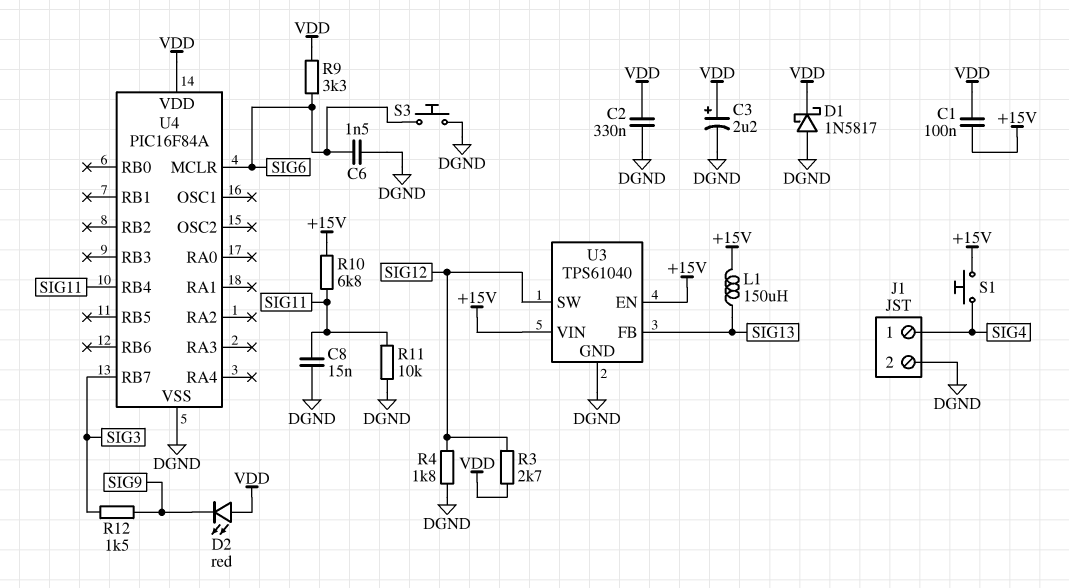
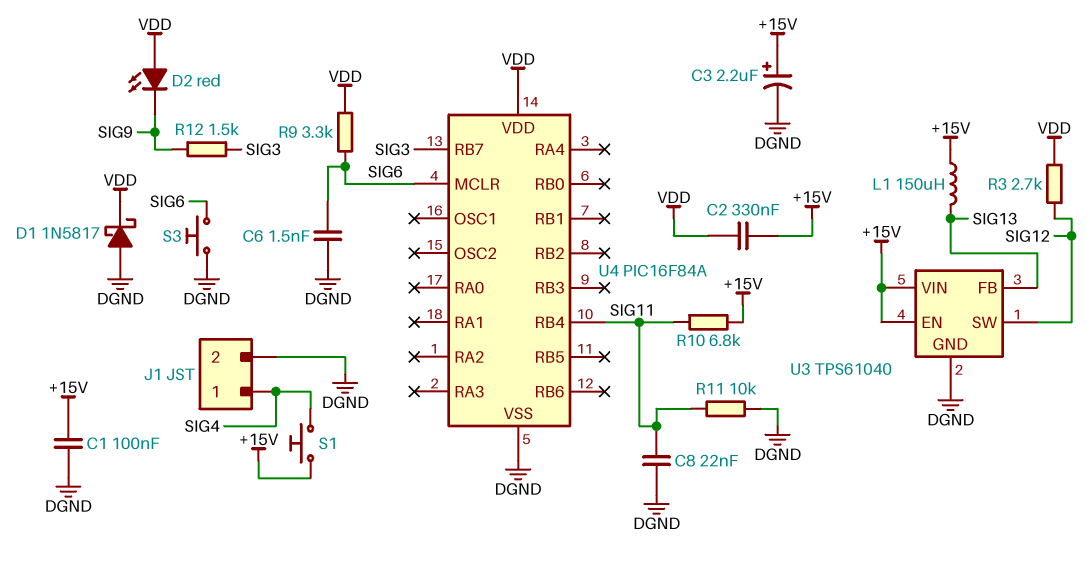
C1: 100nF (+15V, VDD) -> 100nF (+15V, DGND)
C2: 330nF (DGND, VDD) -> 330nF (+15V, VDD)
C3: 2.2uF (plus VDD, minus DGND) -> 2.2uF (plus +15V, minus DGND)
C8: 15nF (DGND, SIG11) -> 22nF (DGND, SIG11)
R4: 1.8k (DGND, SIG12) -> none

